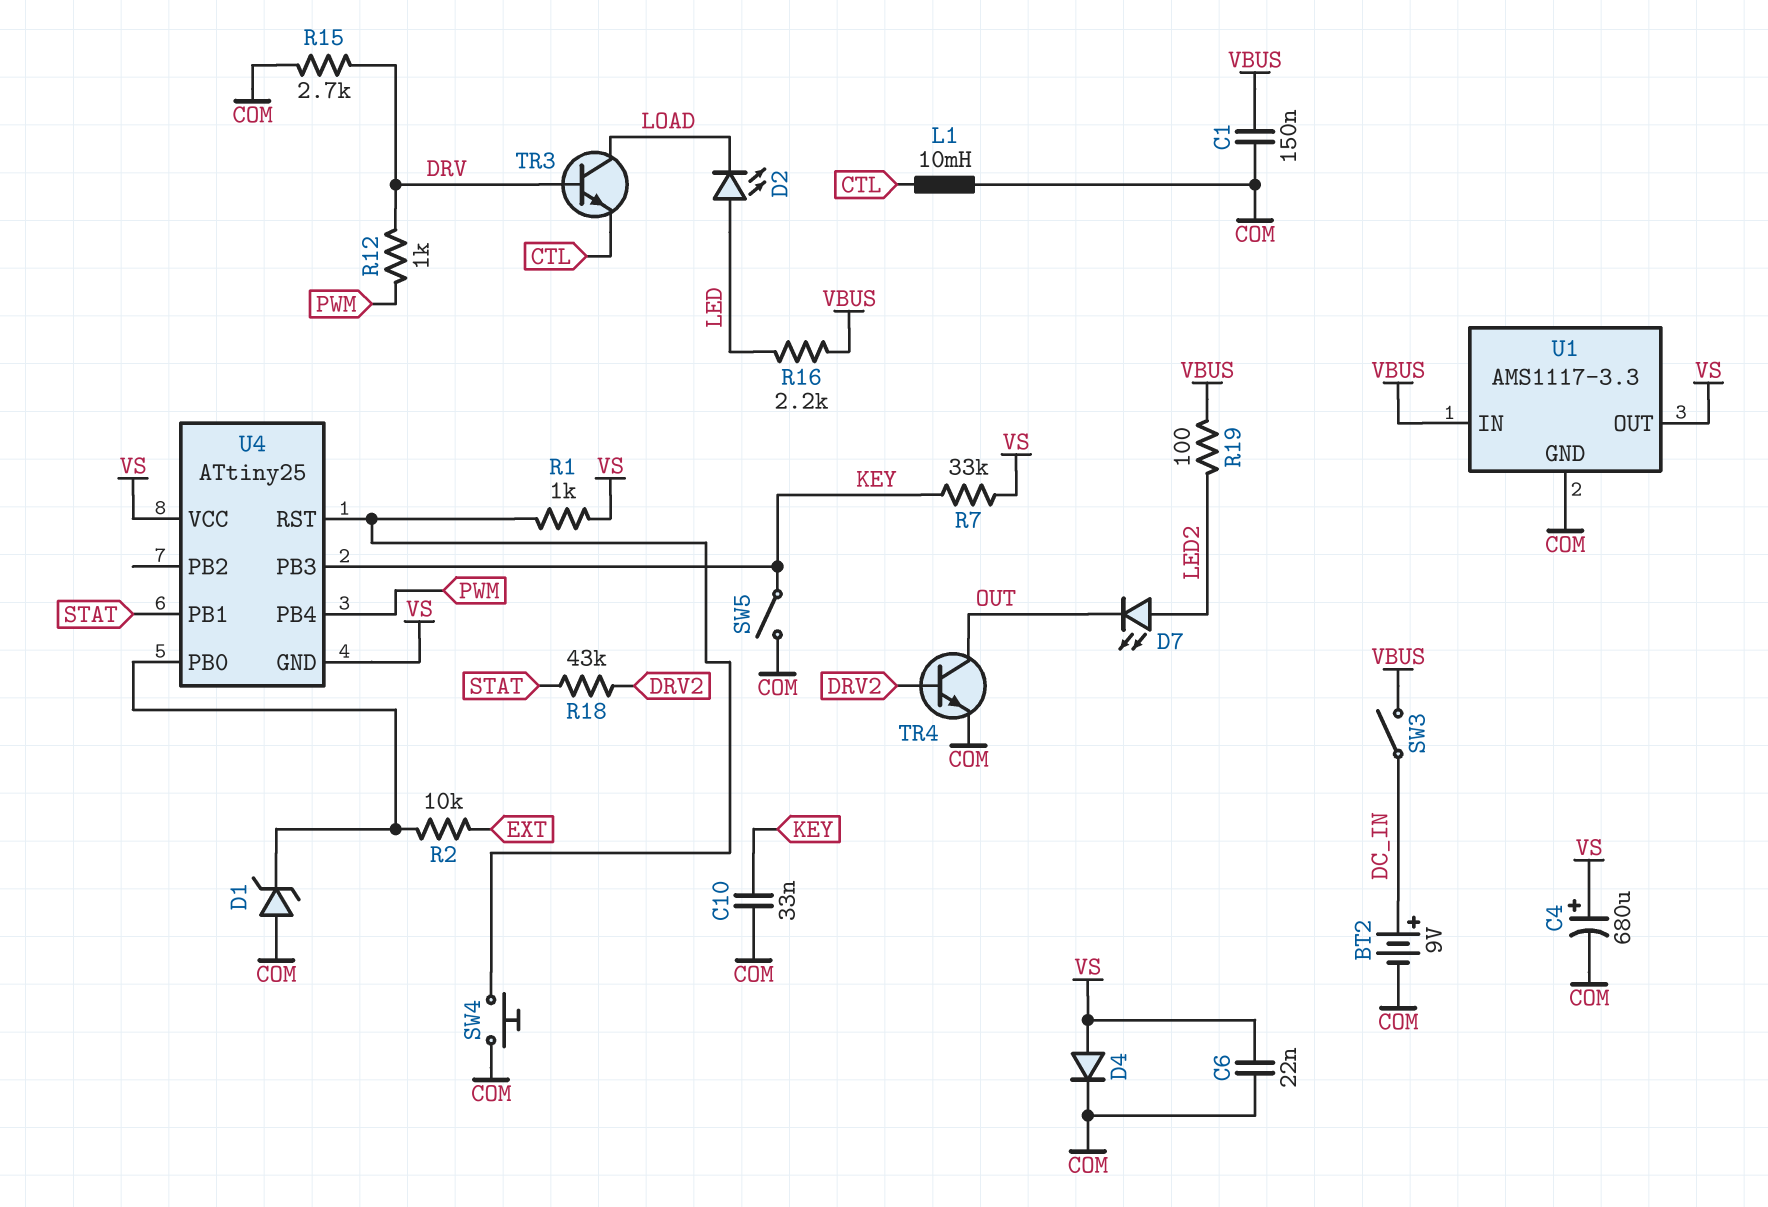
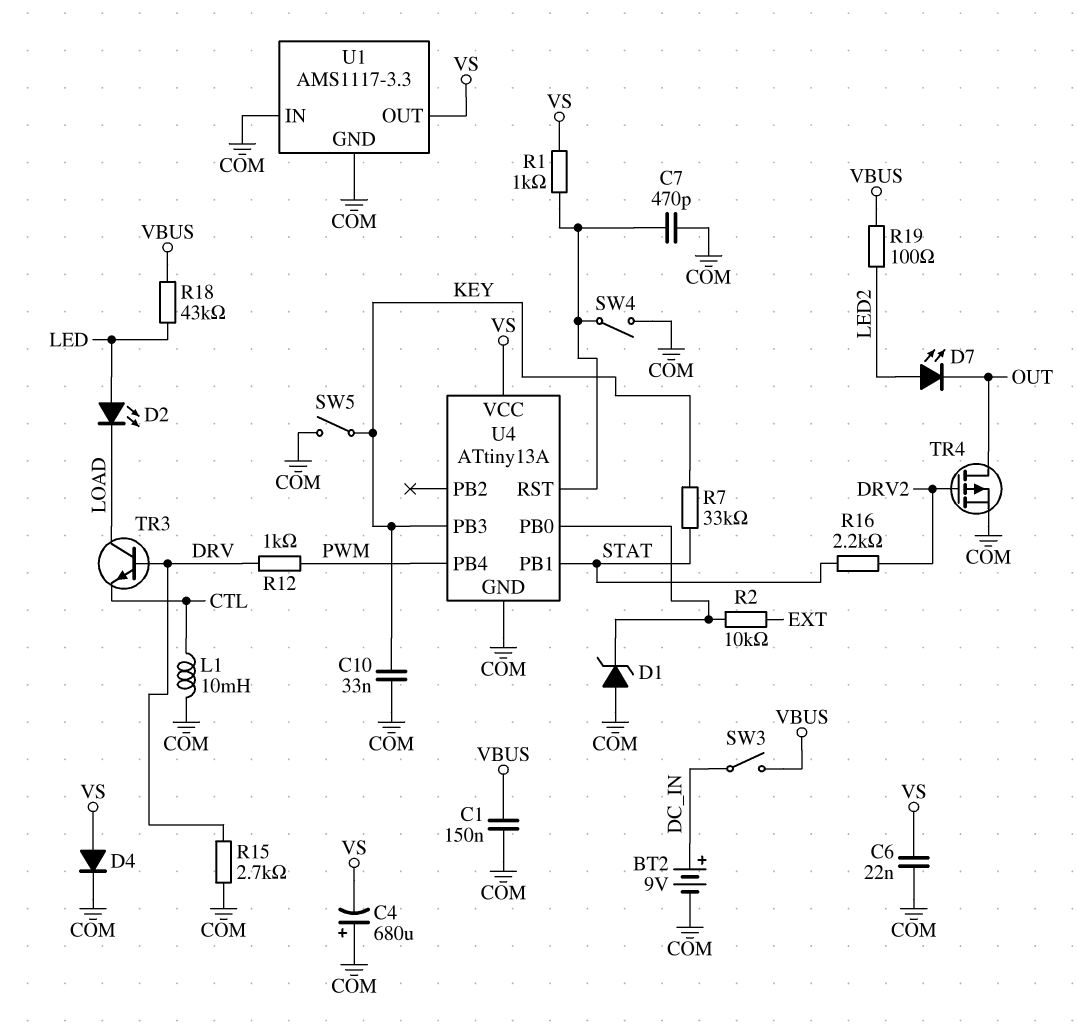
C4: 680uF (plus VS, minus COM) -> 680uF (plus COM, minus VS)
C7: none -> 470pF (COM, U4/RST)
R7: 33k (KEY, VS) -> 33k (KEY, STAT)
R16: 2.2k (LED, VBUS) -> 2.2k (DRV2, STAT)
R18: 43k (DRV2, STAT) -> 43k (LED, VBUS)
SW4: button (COM, U4/RST) -> switch (COM, U4/RST)
TR4: NPN (B DRV2, C OUT, E COM) -> PMOS (G DRV2, D OUT, S COM)
U1 pin IN: VBUS -> COM
U4: ATtiny25 -> ATtiny13A
U4 pin GND: VS -> COM

